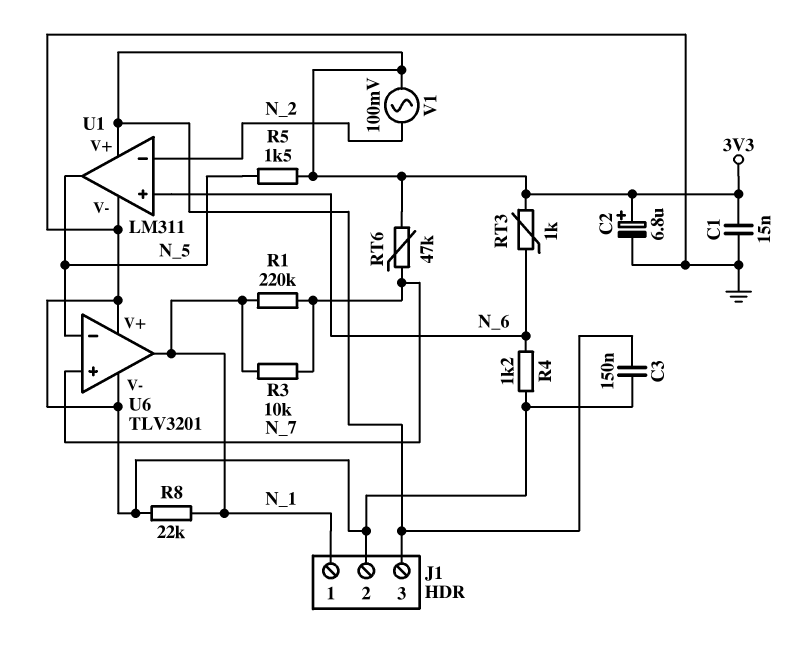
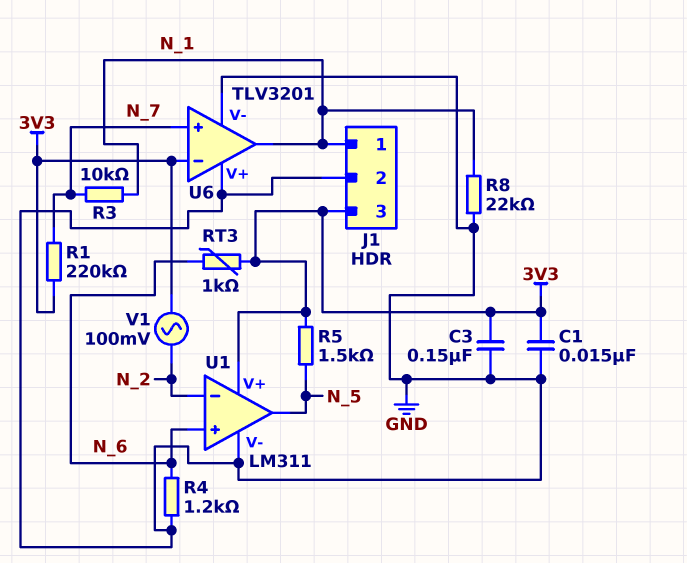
C2: 6.8uF (plus 3V3, minus GND) -> none
R1: 220k (N_1, N_7) -> 220k (3V3, N_7)
RT6: 47k (3V3, N_7) -> none
U6 pin in-: N_5 -> 3V3

